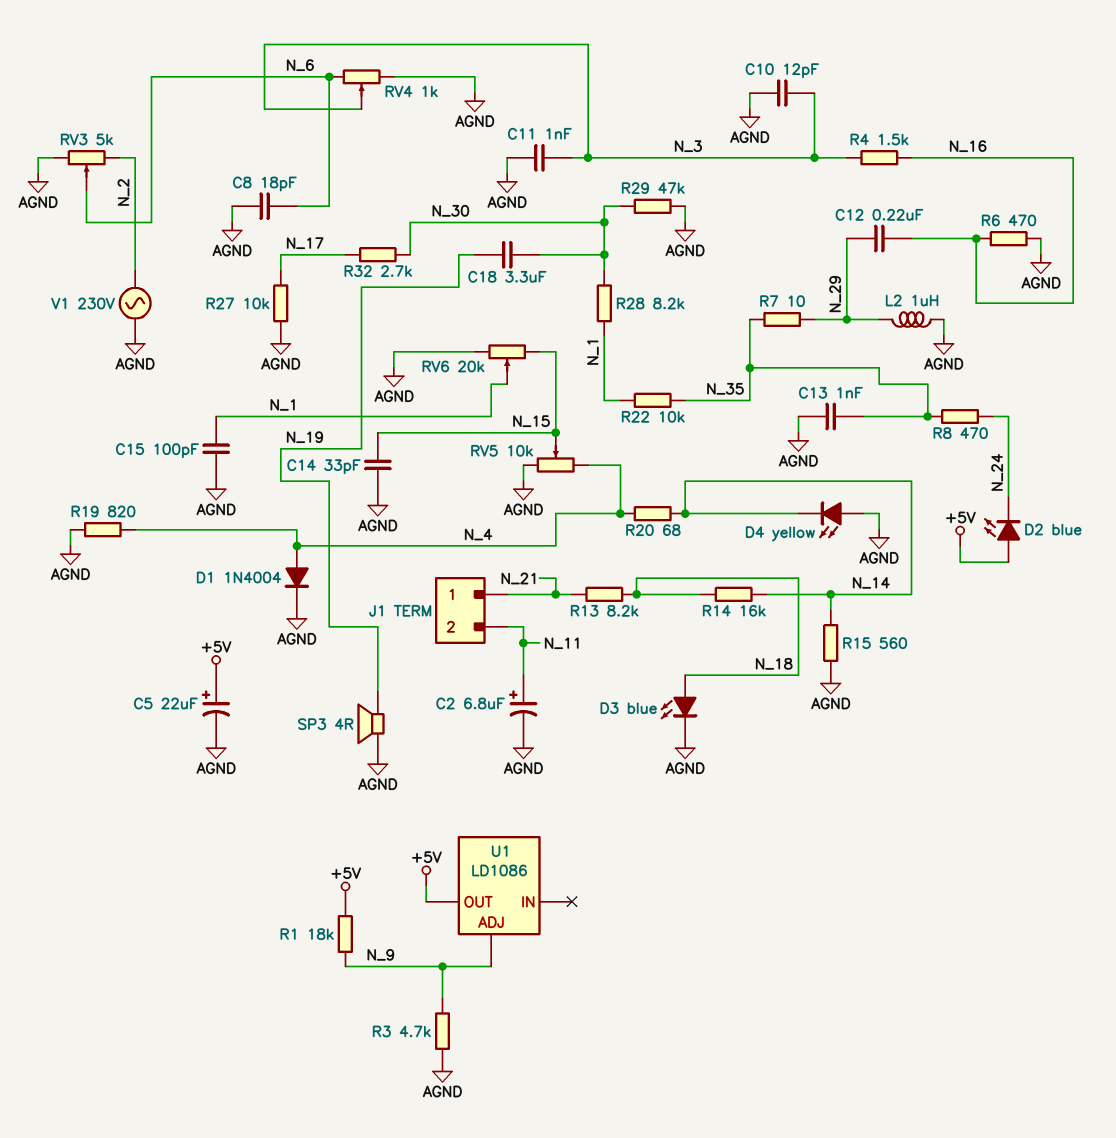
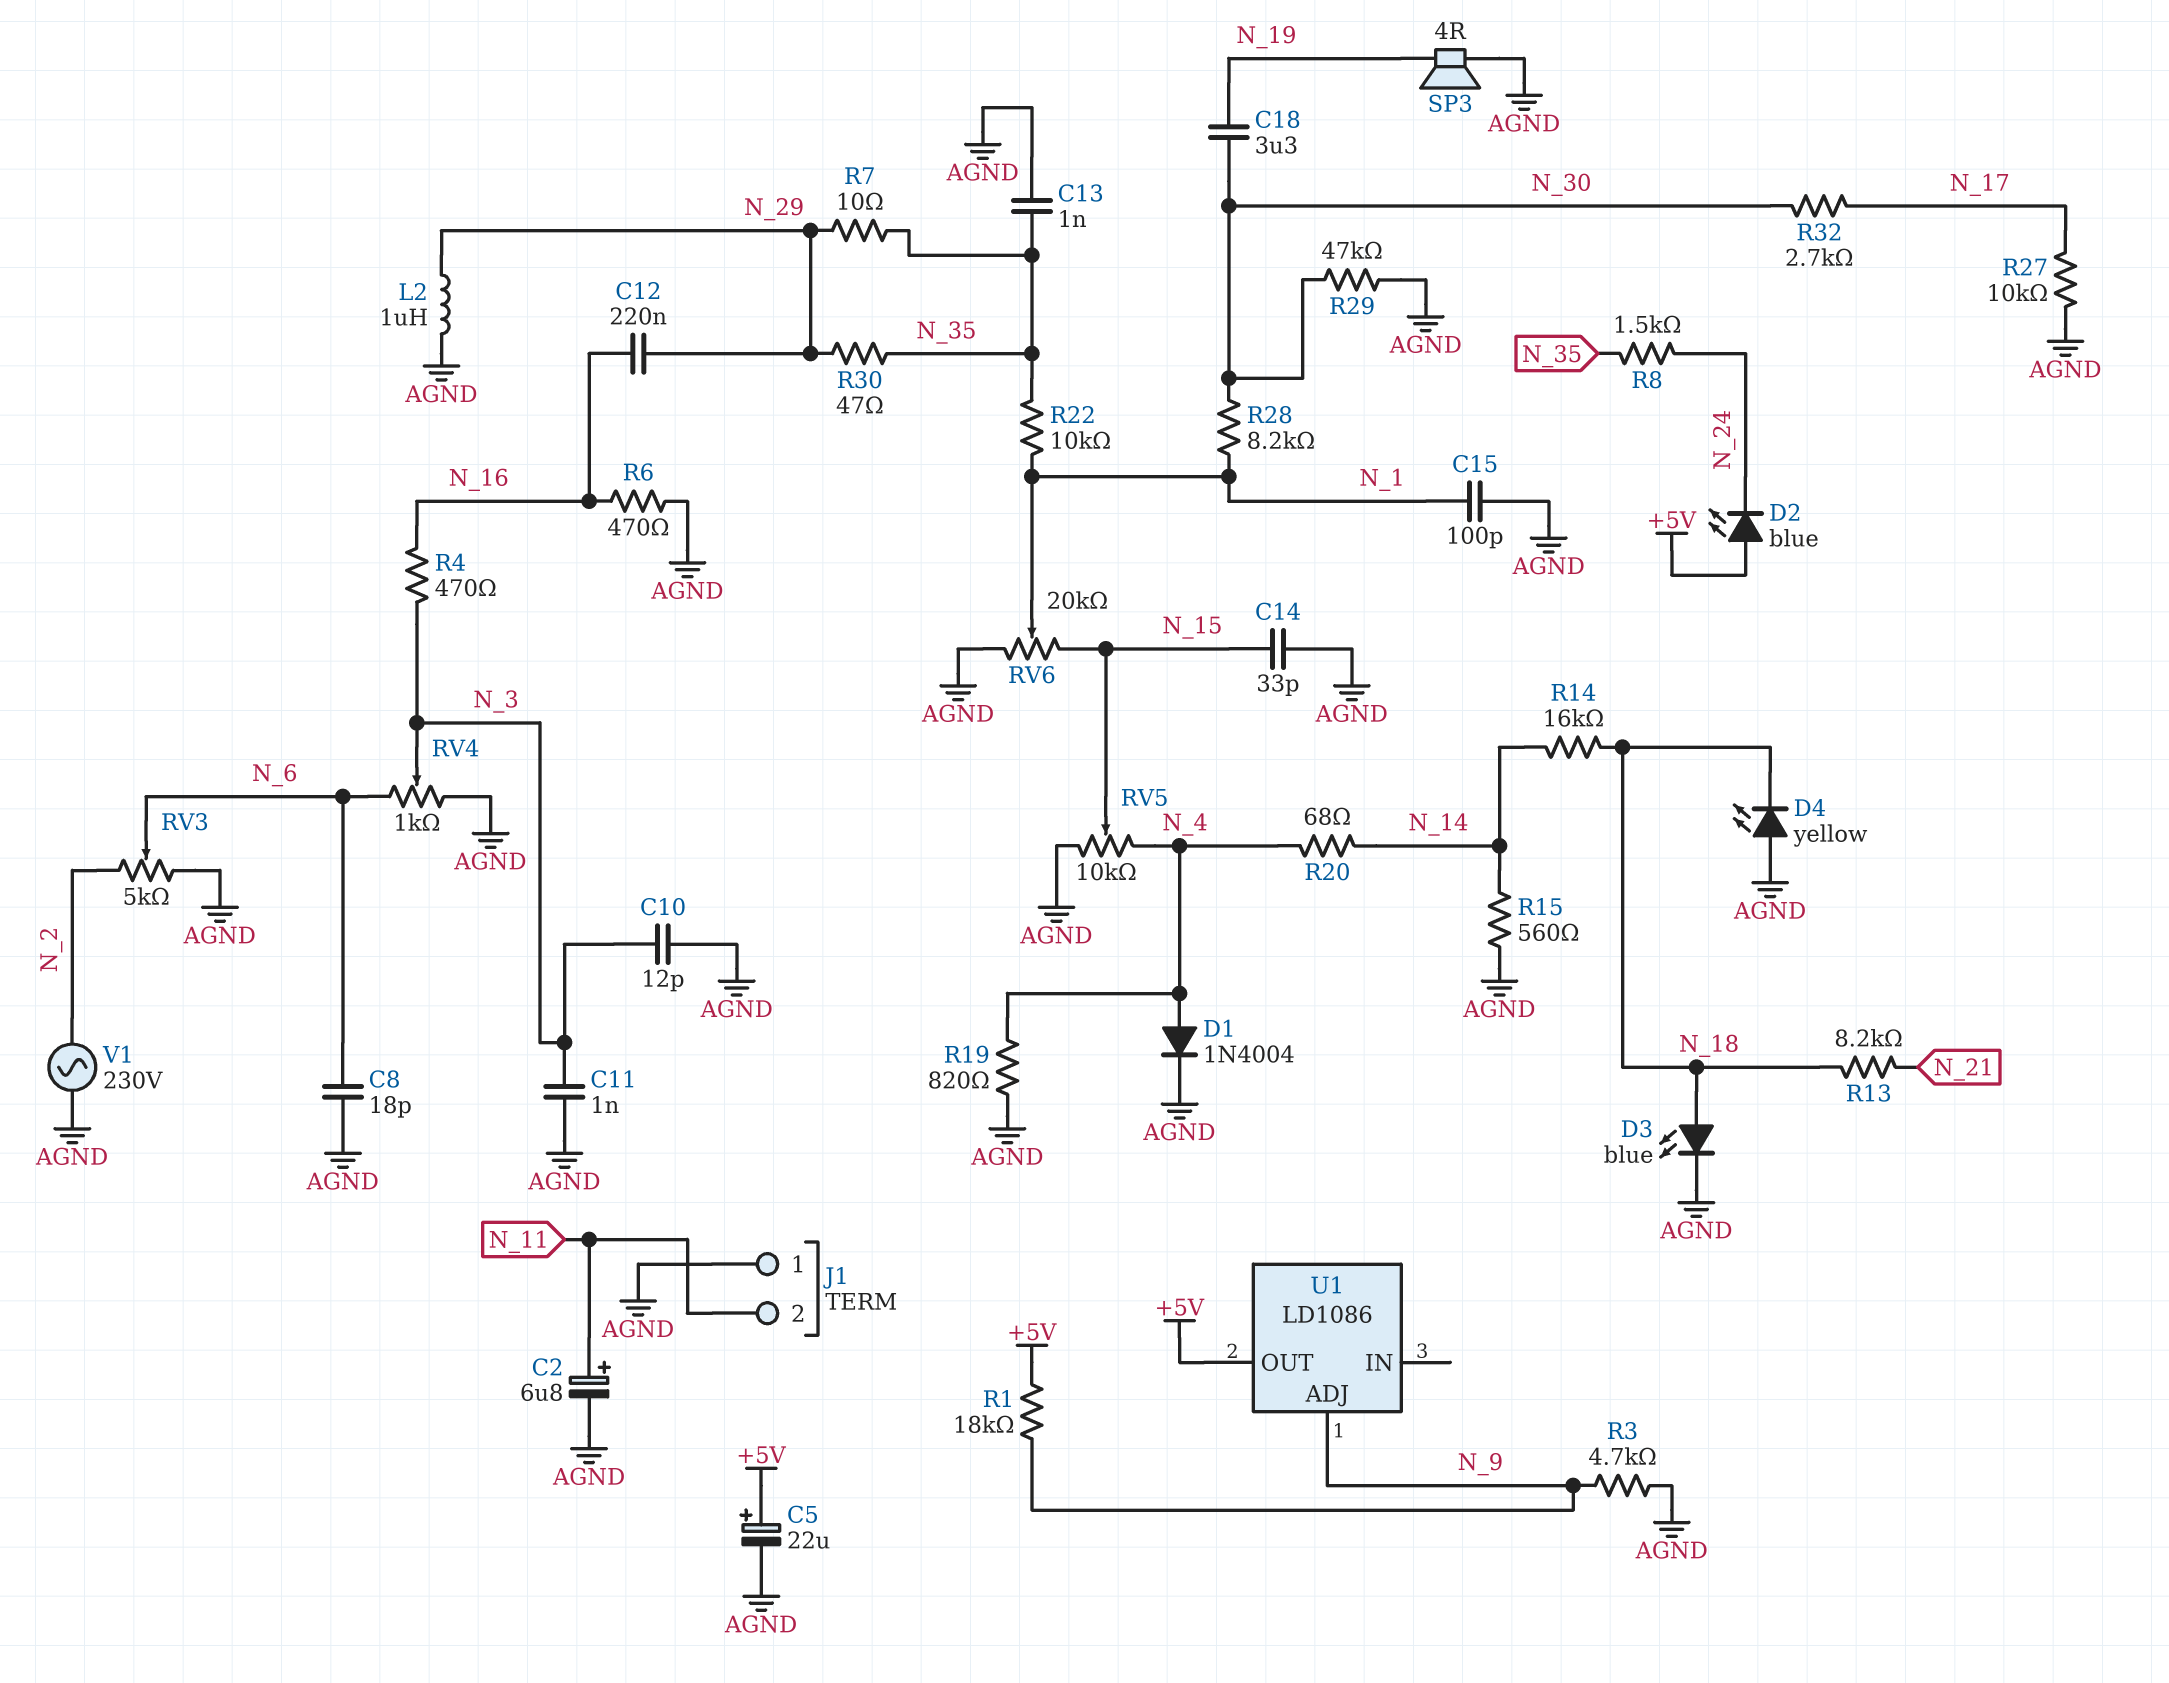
D4: LED yellow (A AGND, K N_14) -> LED yellow (A AGND, K N_18)
J1 pin 1: N_21 -> AGND
R4: 1.5k (N_3, N_16) -> 470 (N_3, N_16)
R8: 470 (N_24, N_35) -> 1.5k (N_24, N_35)
R30: none -> 47 (N_29, N_35)

